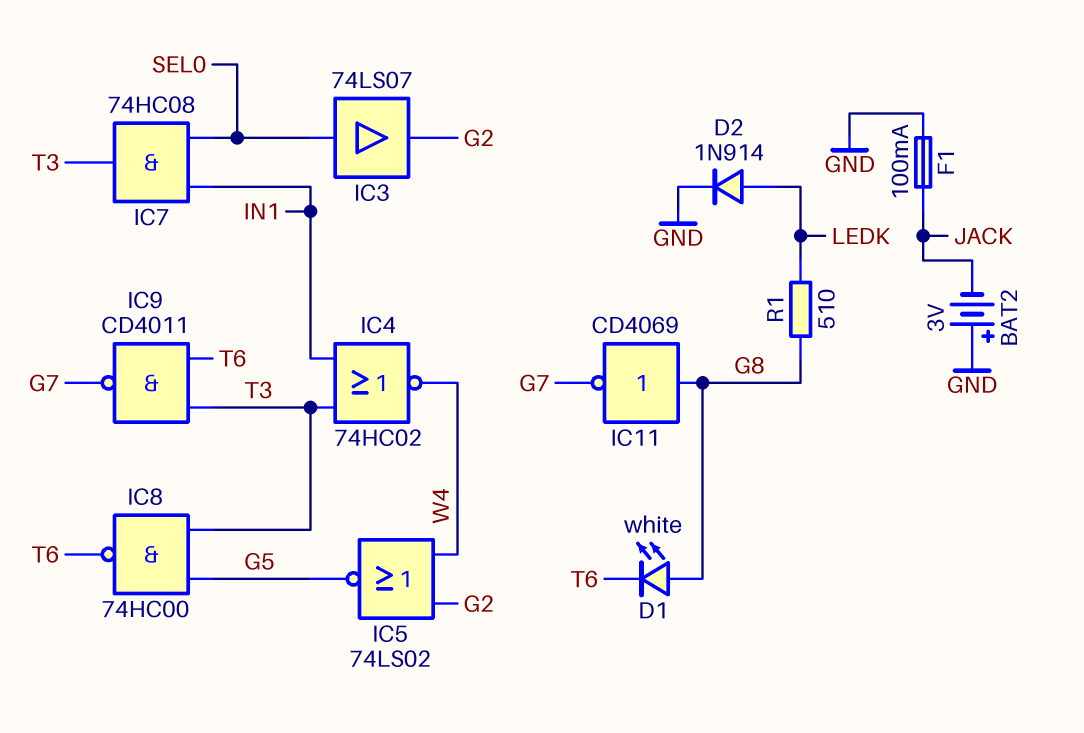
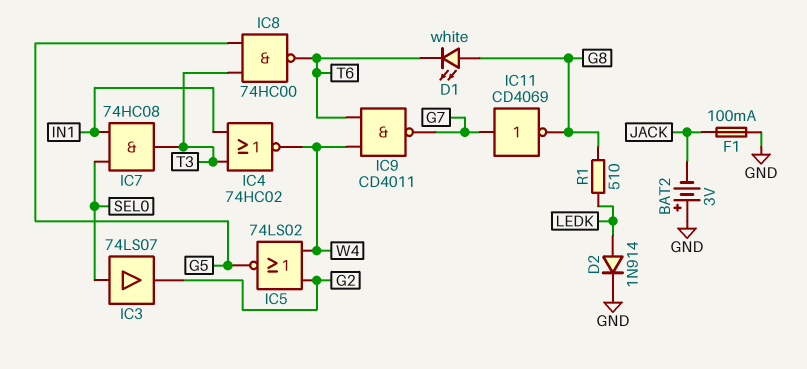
IC9: NAND CD4011 (in T3, in T6, out G7) -> NAND CD4011 (in T6, in W4, out G7)
IC11: NOT CD4069 (in G8, out G7) -> NOT CD4069 (in G7, out G8)

